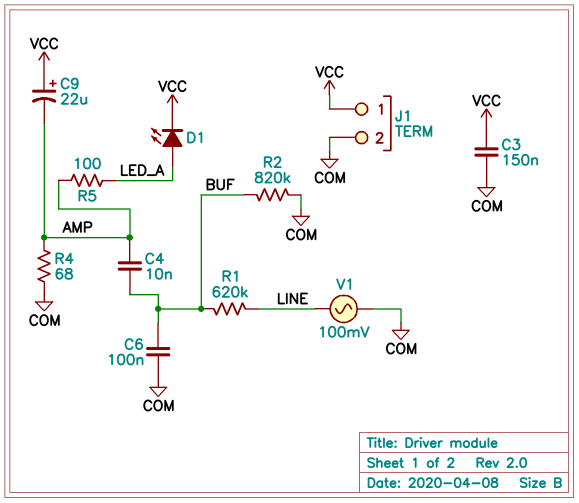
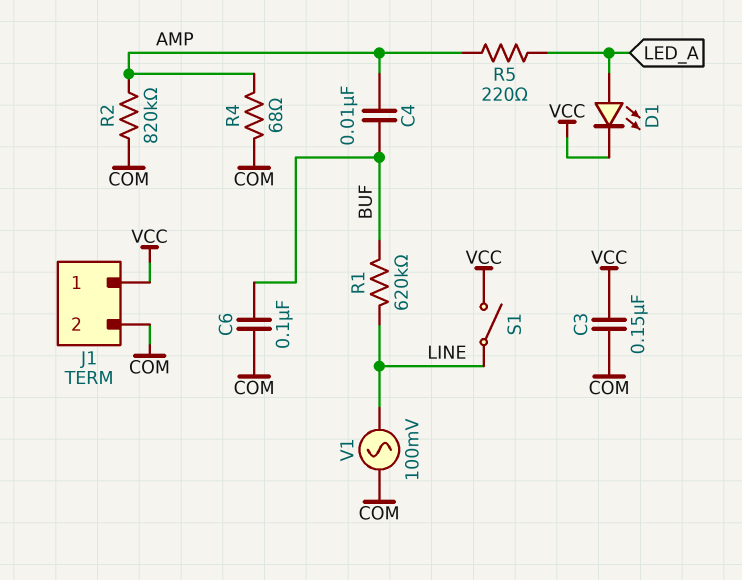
C9: 22uF (plus VCC, minus AMP) -> none
R2: 820k (BUF, COM) -> 820k (AMP, COM)
R5: 100 (AMP, LED_A) -> 220 (AMP, LED_A)
S1: none -> switch (LINE, VCC)

